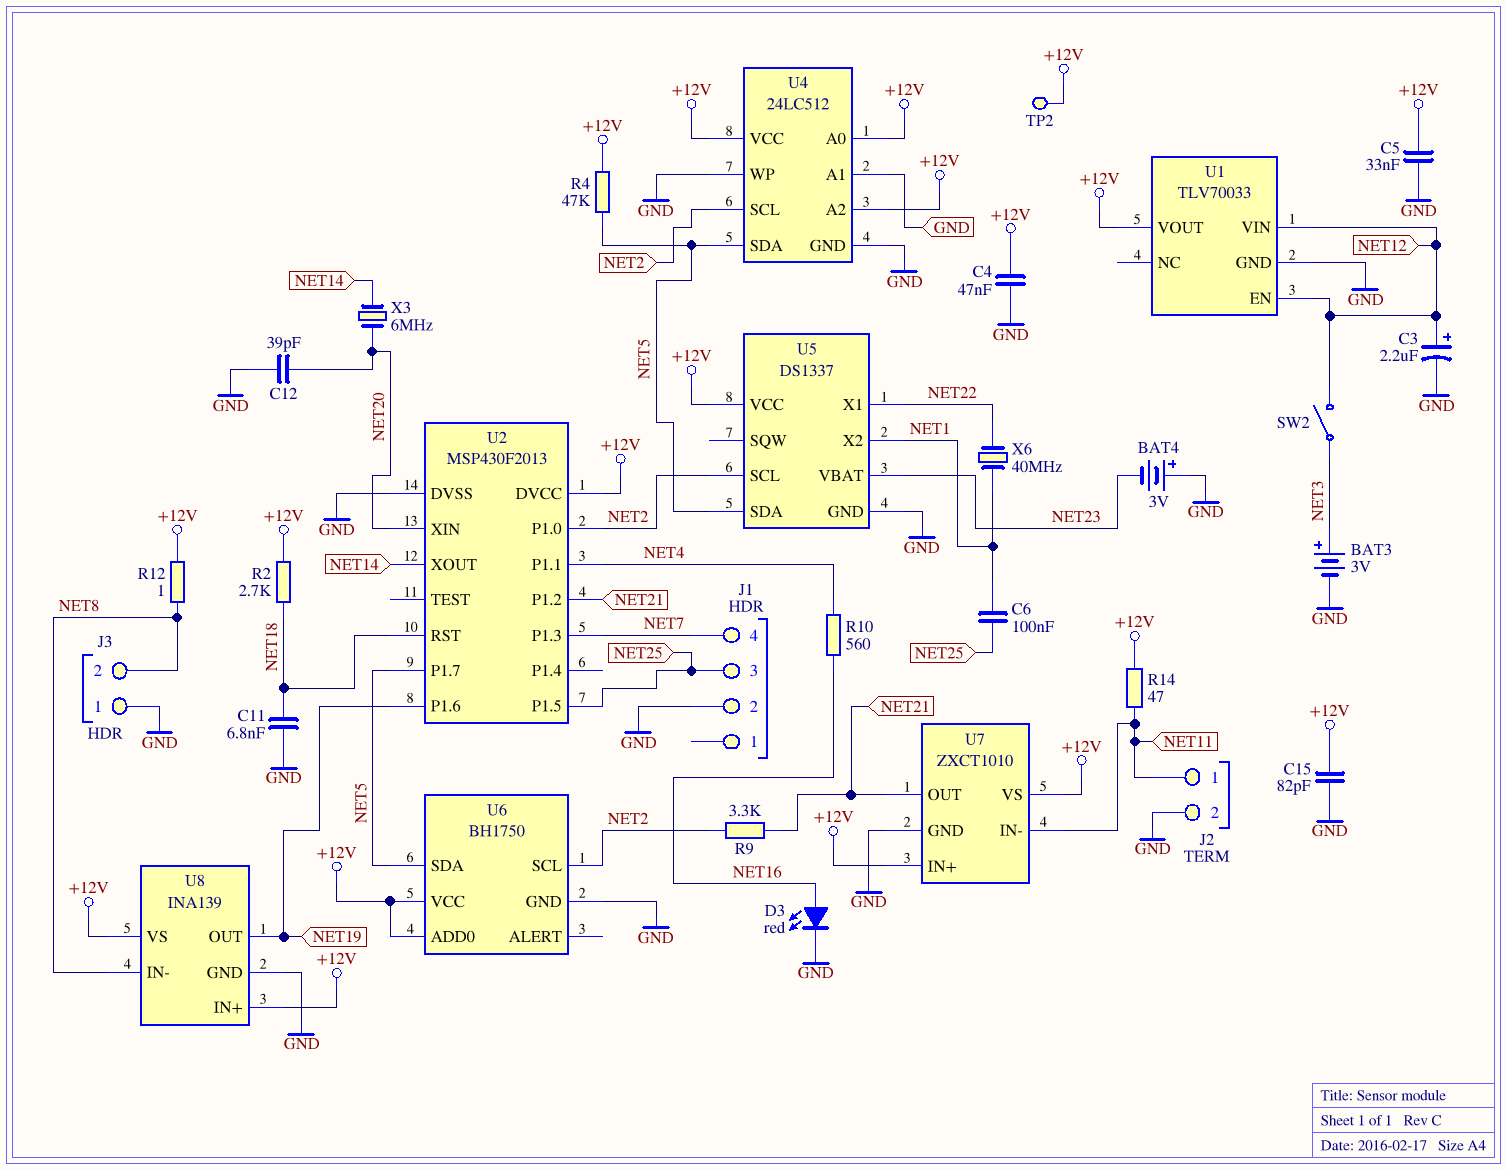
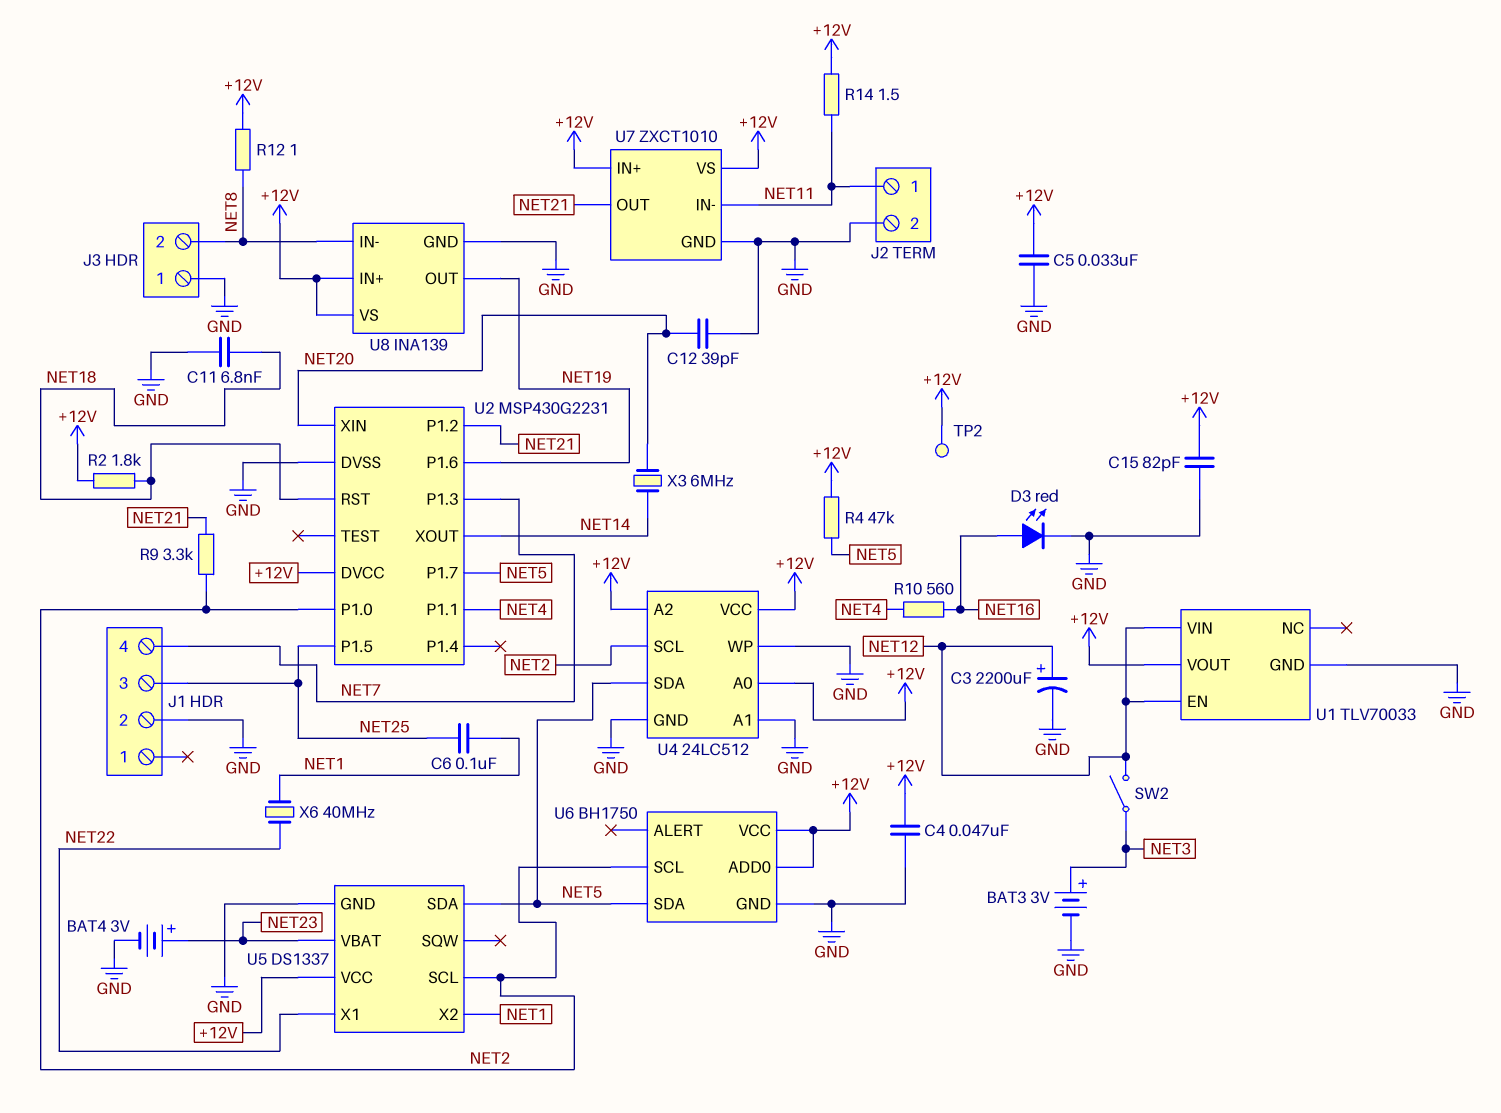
BAT4: 3V (plus GND, minus NET23) -> 3V (plus NET23, minus GND)
C3: 2.2uF (plus NET12, minus GND) -> 2200uF (plus NET12, minus GND)
R2: 2.7k (+12V, NET18) -> 1.8k (+12V, NET18)
R14: 47 (+12V, NET11) -> 1.5 (+12V, NET11)
U2: MSP430F2013 -> MSP430G2231

